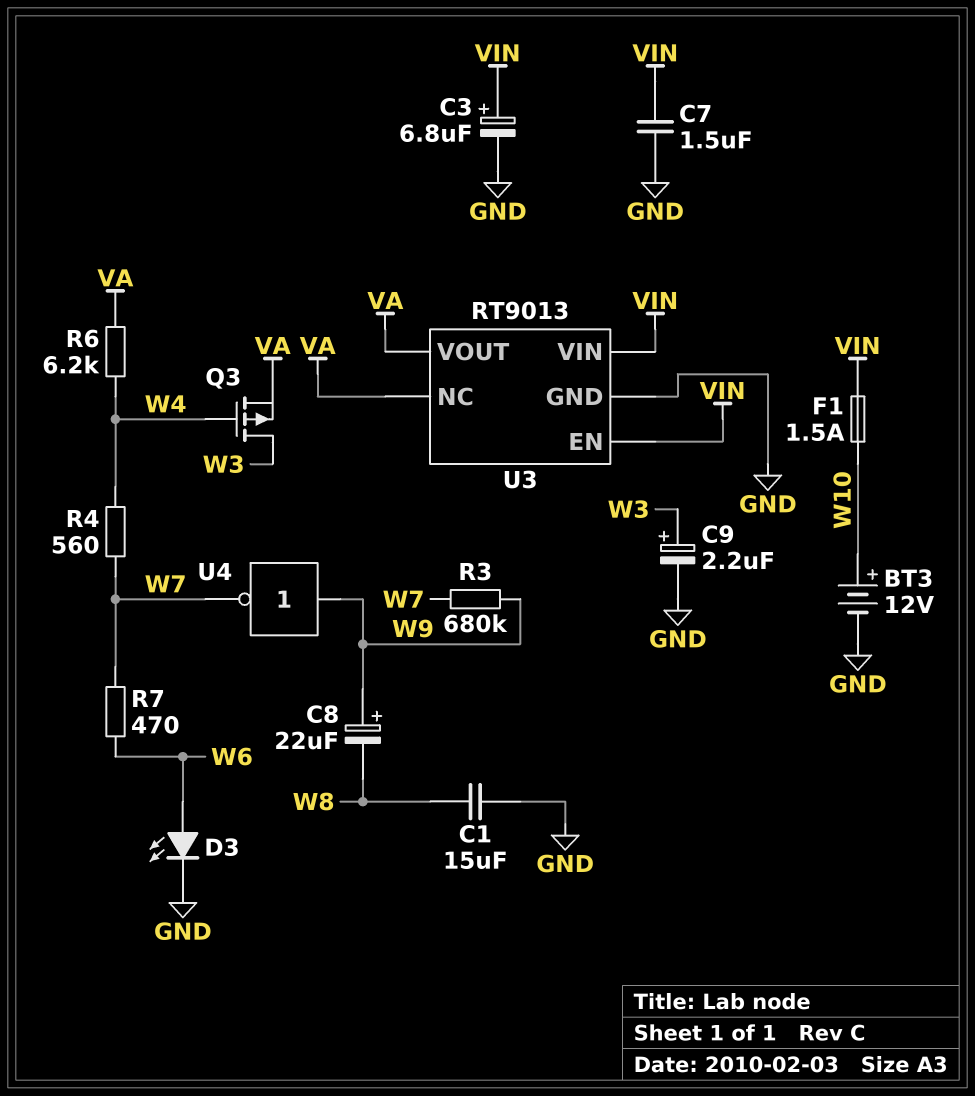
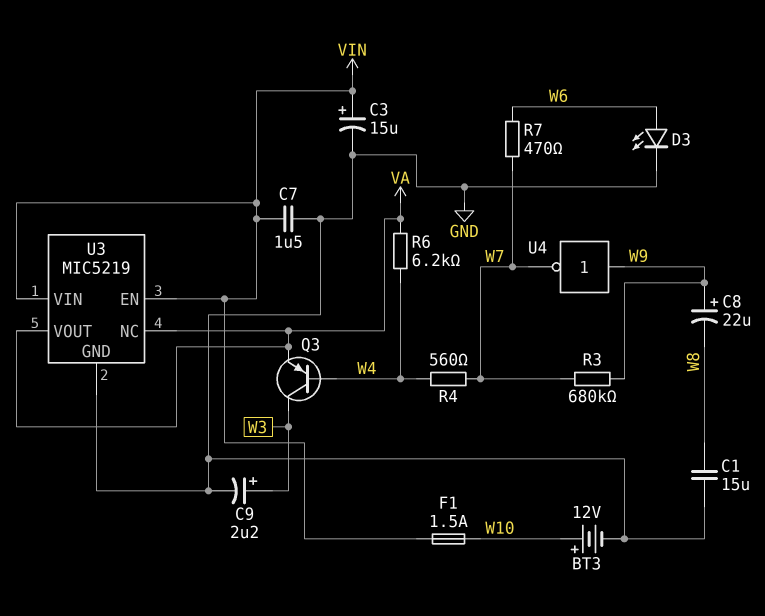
C3: 6.8uF (plus VIN, minus GND) -> 15uF (plus VIN, minus GND)
Q3: PMOS (G W4, D W3, S VA) -> PNP (B W4, C W3, E VA)
U3: RT9013 -> MIC5219

